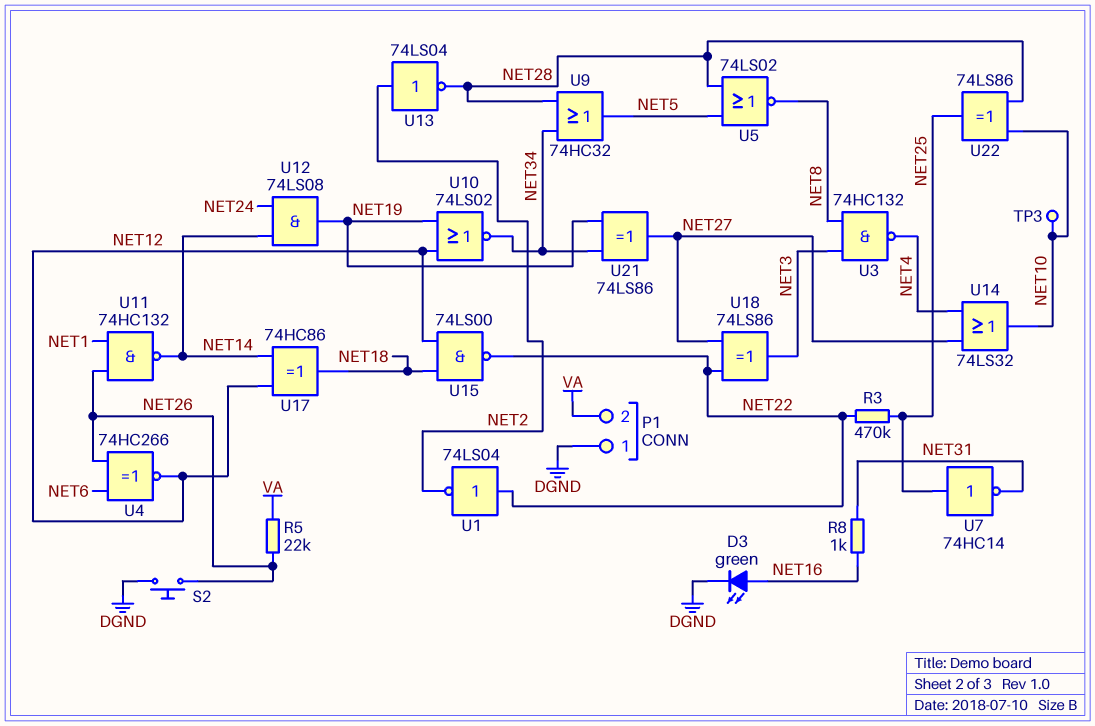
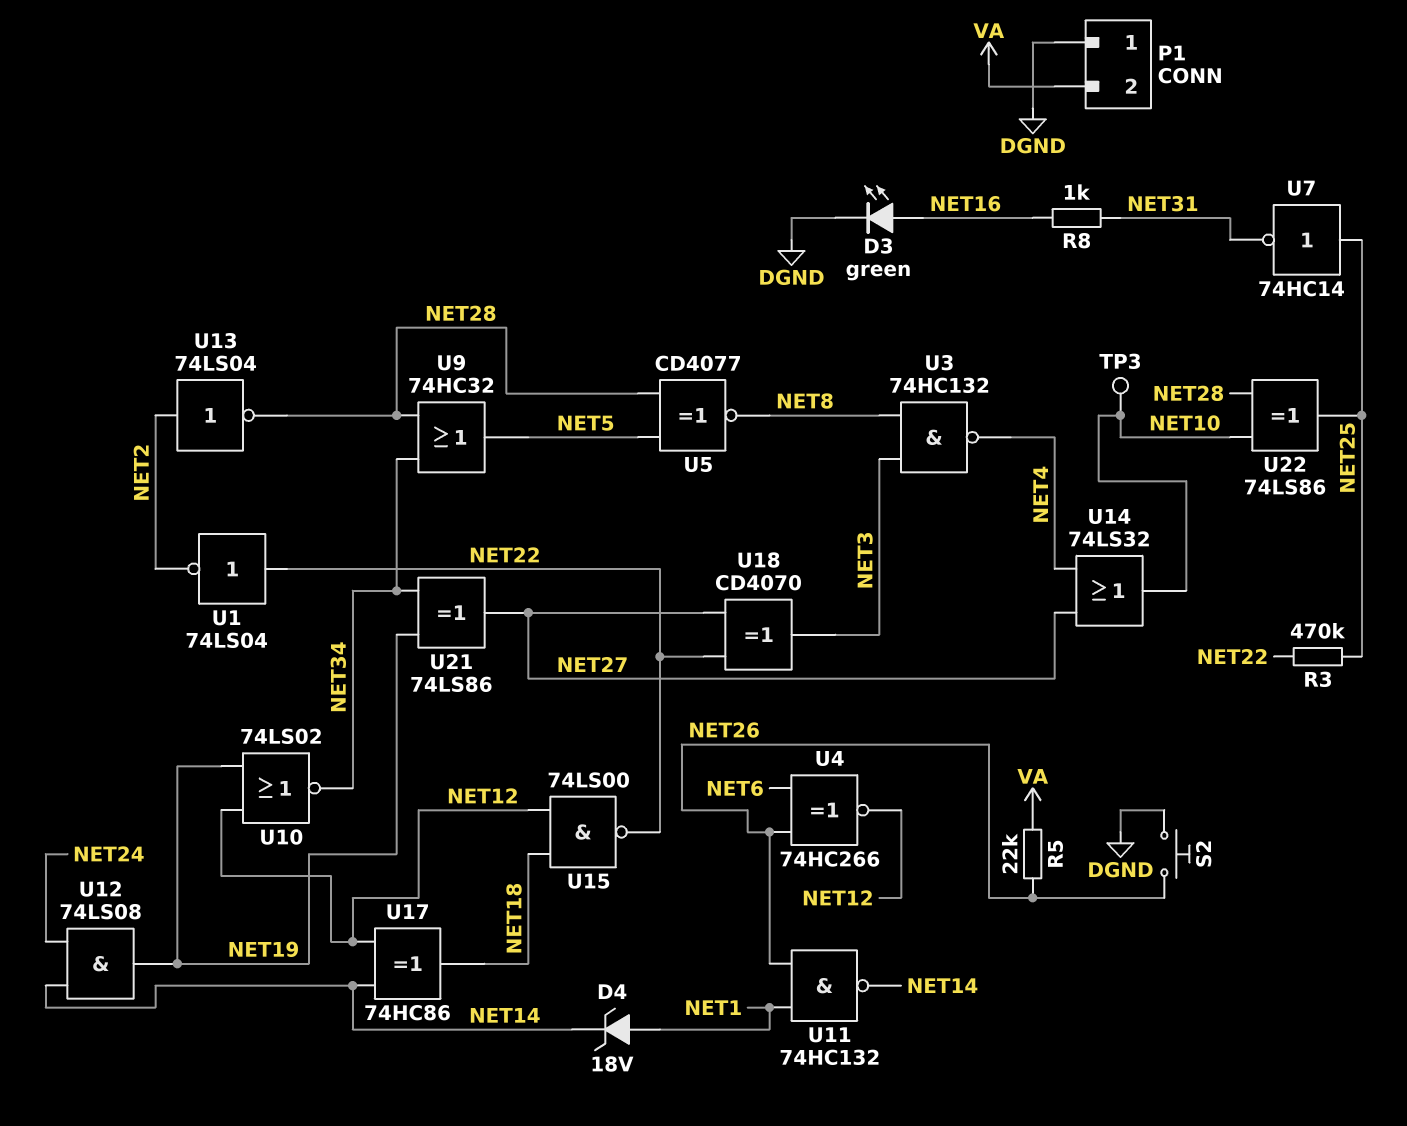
D4: none -> zener 18V (A NET1, K NET14)
U5: NOR 74LS02 (in NET5, in NET28, out NET8) -> XNOR CD4077 (in NET5, in NET28, out NET8)
U18: XOR 74LS86 (in NET22, in NET27, out NET3) -> XOR CD4070 (in NET22, in NET27, out NET3)

